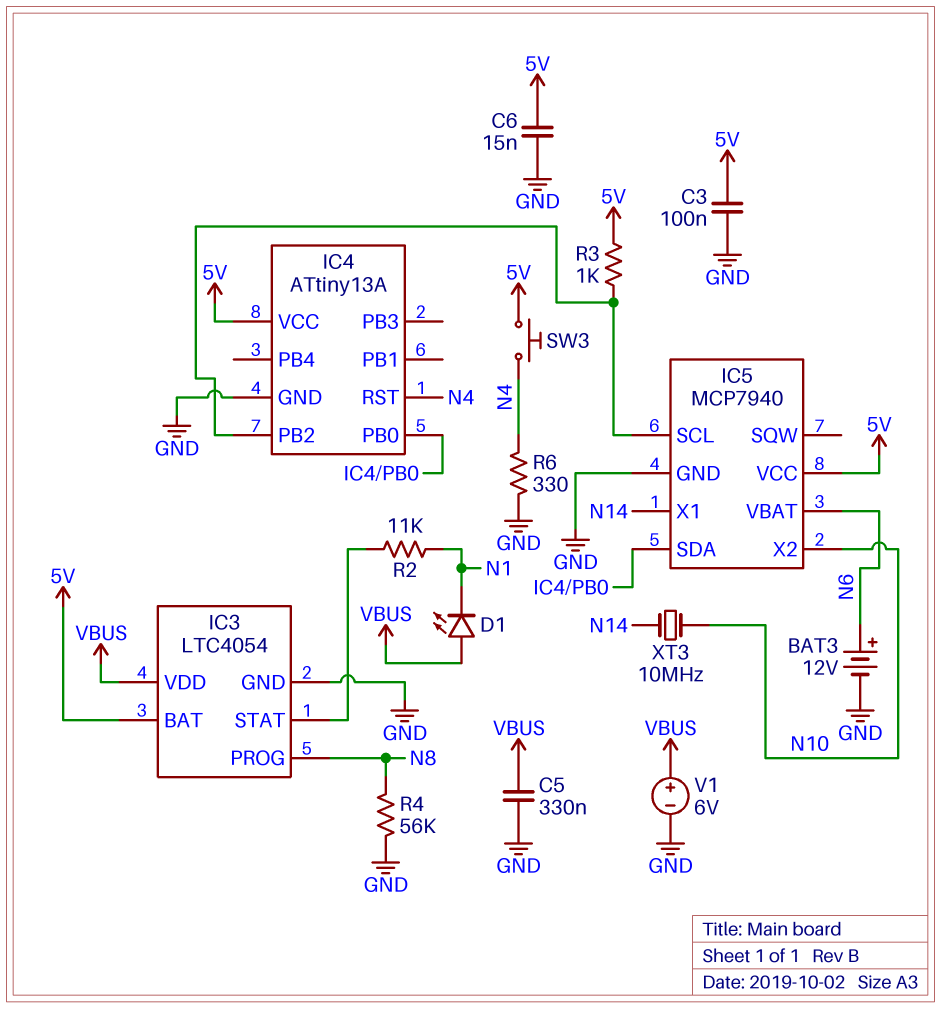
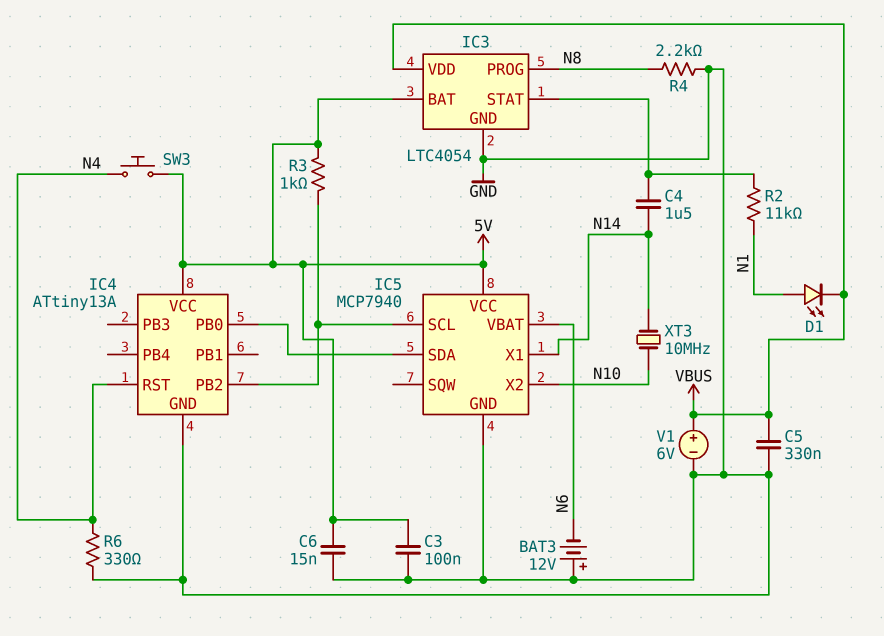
BAT3: 12V (plus N6, minus GND) -> 12V (plus GND, minus N6)
C4: none -> 1.5uF (IC3/STAT, N14)
D1: LED (A VBUS, K N1) -> LED (A N1, K VBUS)
R4: 56k (GND, N8) -> 2.2k (GND, N8)

